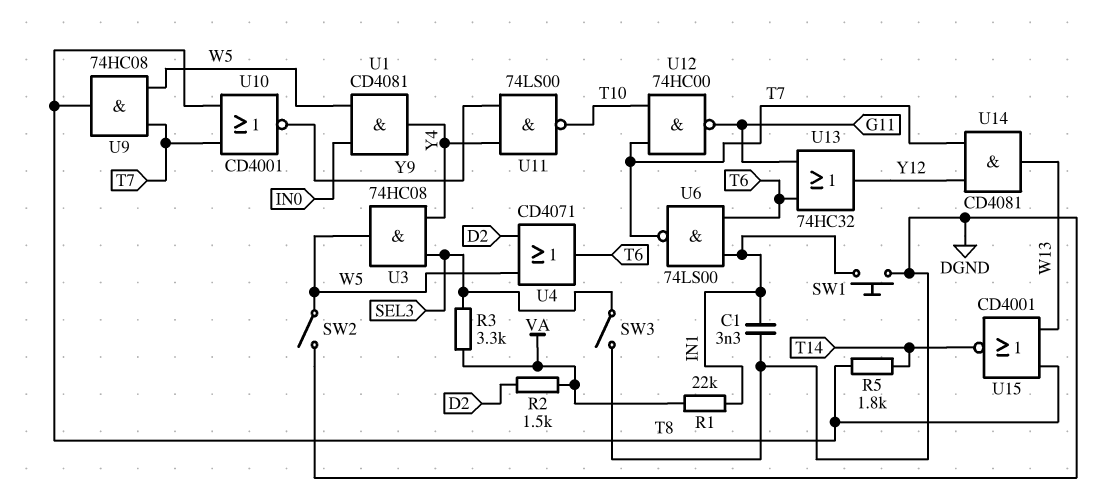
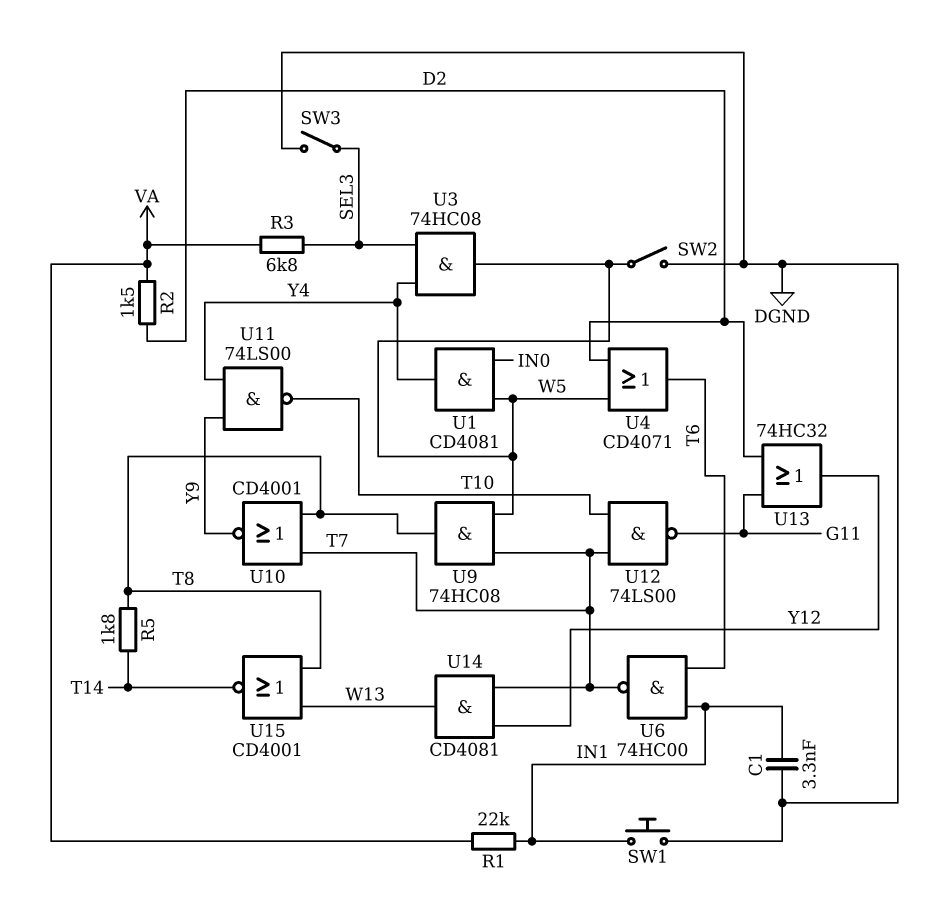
R3: 3.3k (SEL3, VA) -> 6.8k (SEL3, VA)
U6: NAND 74LS00 (in IN1, in T6, out T7) -> NAND 74HC00 (in IN1, in T6, out T7)
U12: NAND 74HC00 (in T7, in T10, out G11) -> NAND 74LS00 (in T7, in T10, out G11)
U13: OR 74HC32 (in G11, in T6, out Y12) -> OR 74HC32 (in D2, in G11, out Y12)

